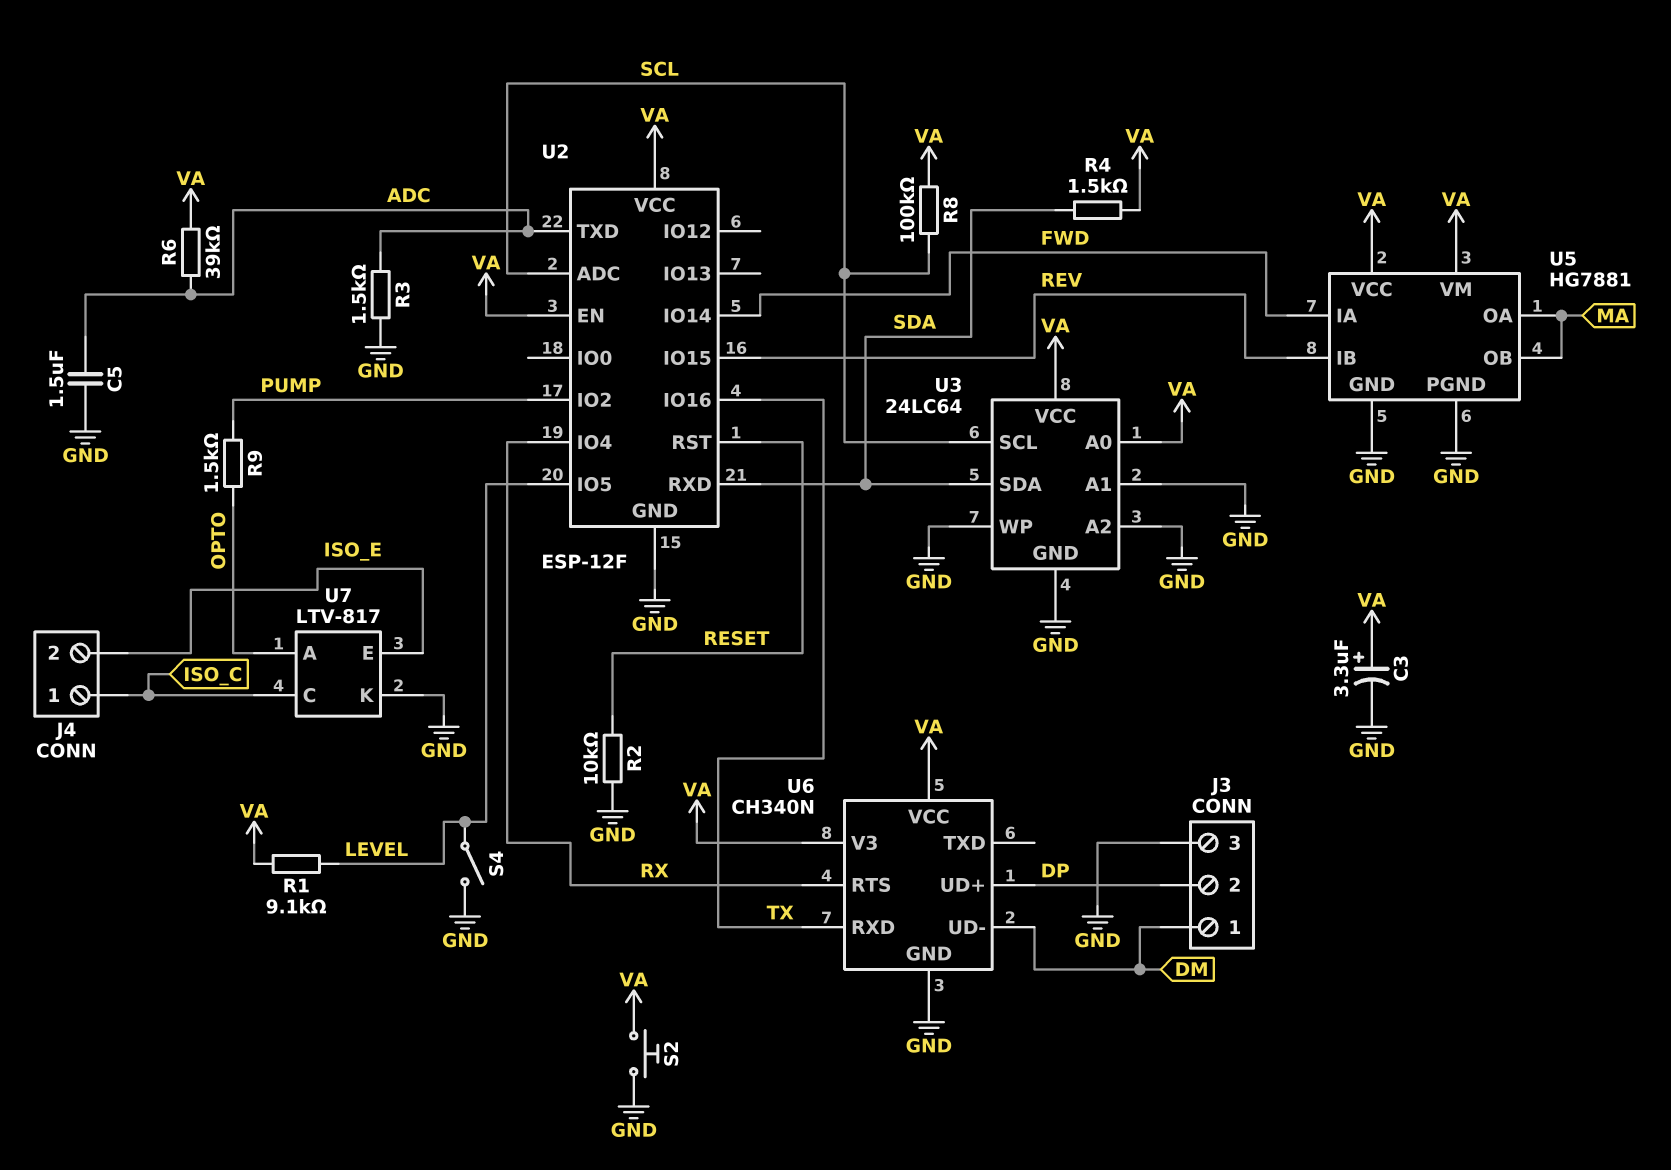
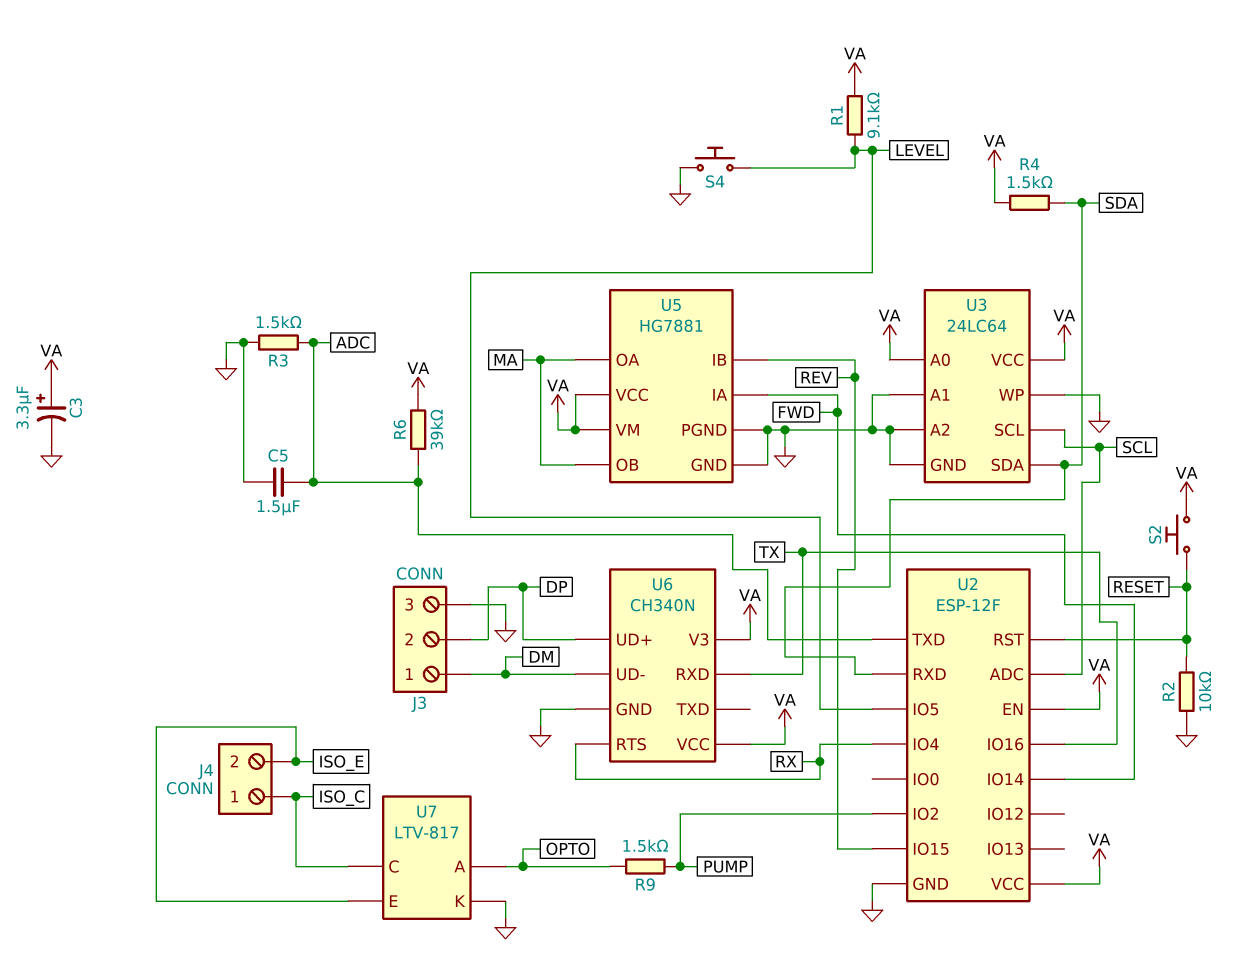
R8: 100k (SCL, VA) -> none
S2: button (GND, VA) -> button (RESET, VA)
S4: switch (GND, LEVEL) -> button (GND, LEVEL)

